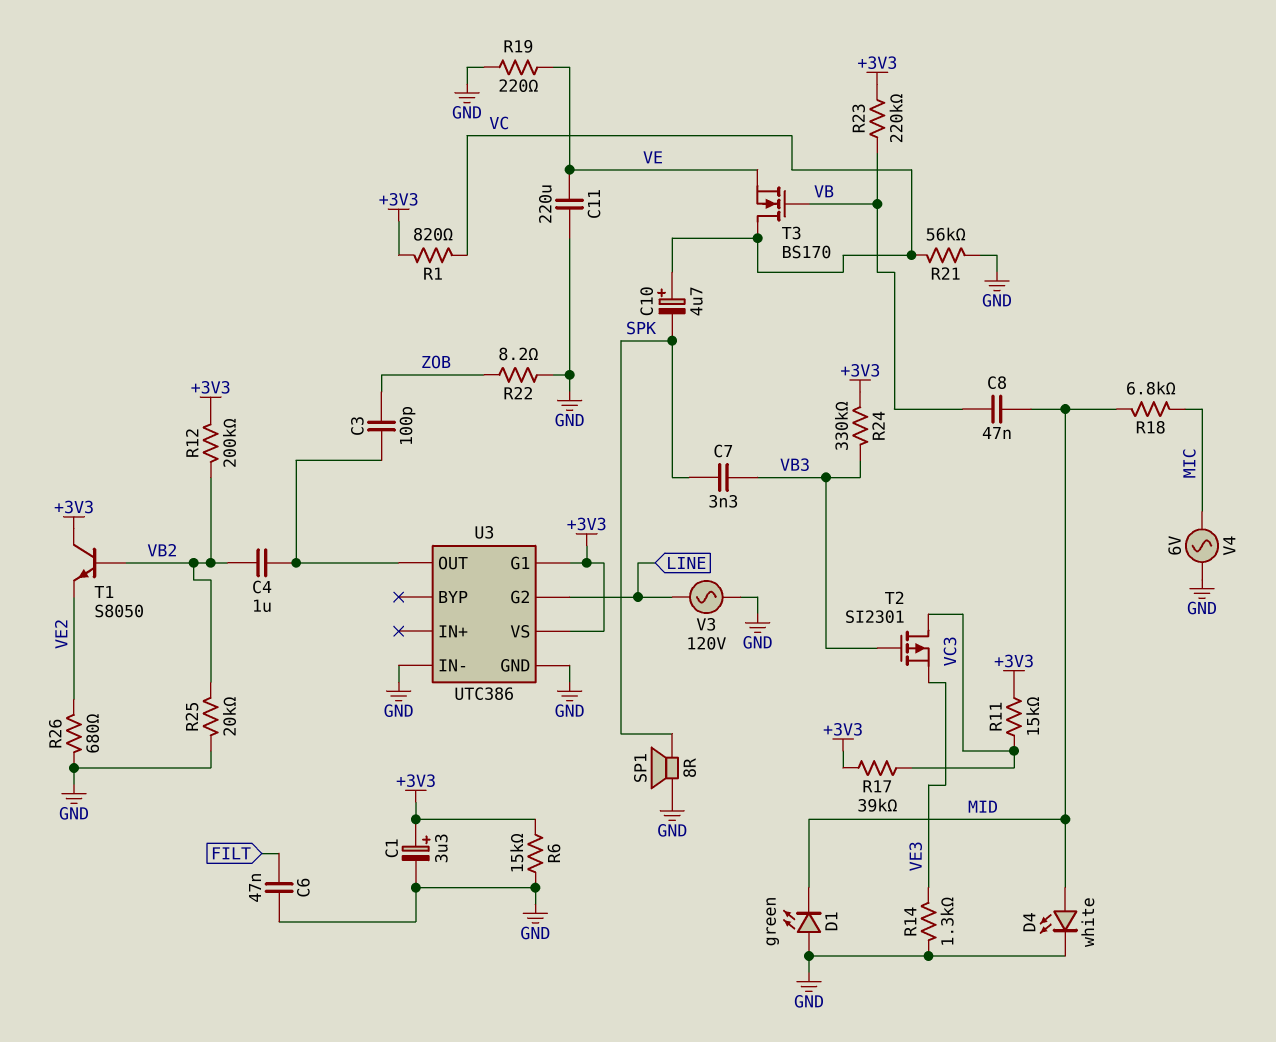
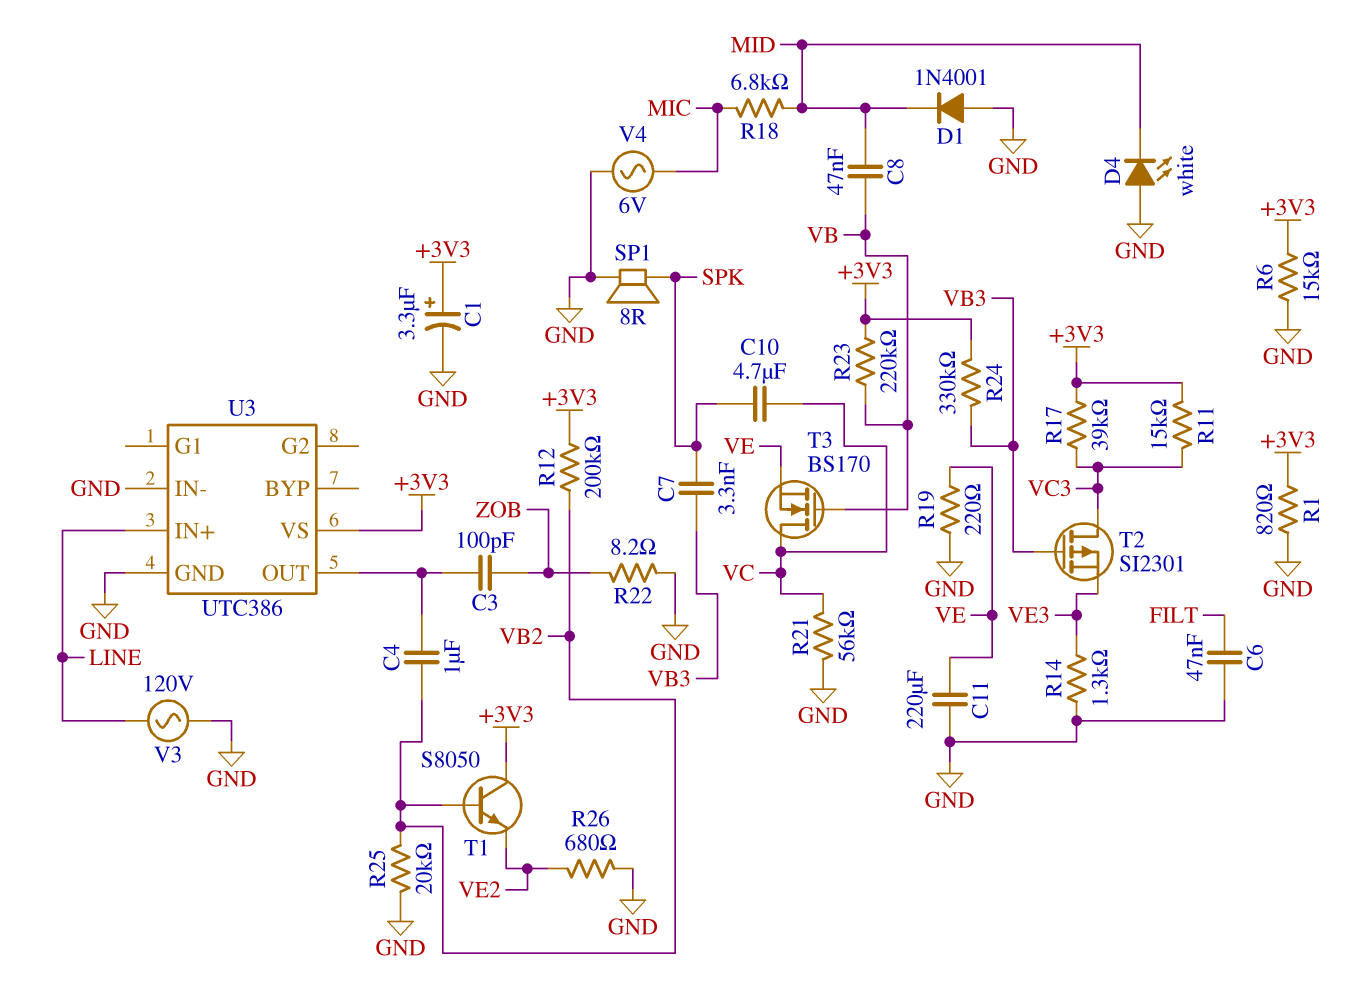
C10: 4.7uF (plus VC, minus SPK) -> 4.7uF (SPK, VC)
D1: LED green (A GND, K MID) -> diode 1N4001 (A GND, K MID)
D4: LED white (A MID, K GND) -> LED white (A GND, K MID)
R1: 820 (+3V3, VC) -> 820 (+3V3, GND)
U3 pin G1: +3V3 -> none
U3 pin G2: LINE -> none
U3 pin IN+: none -> LINE

